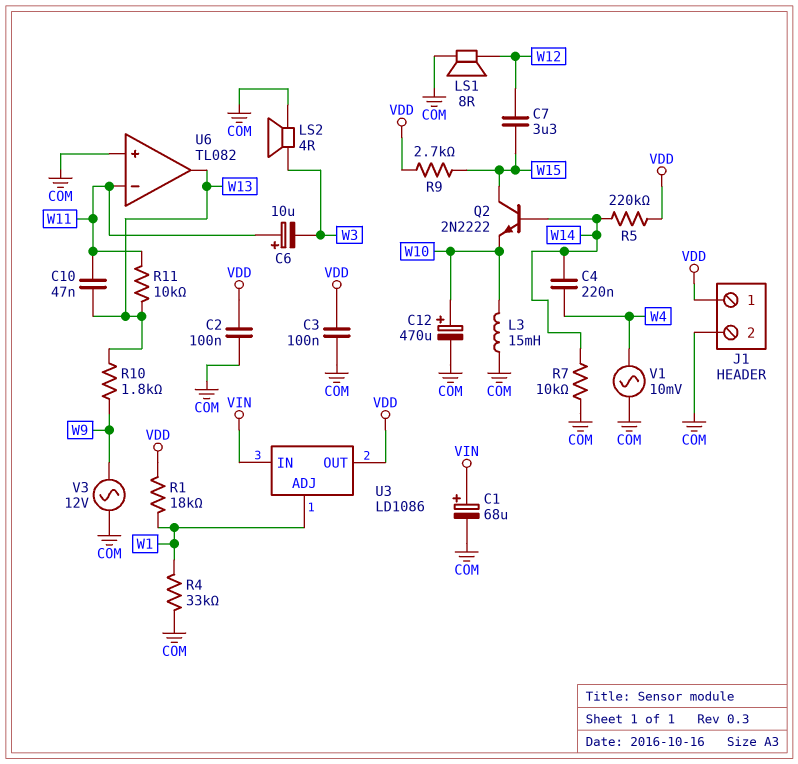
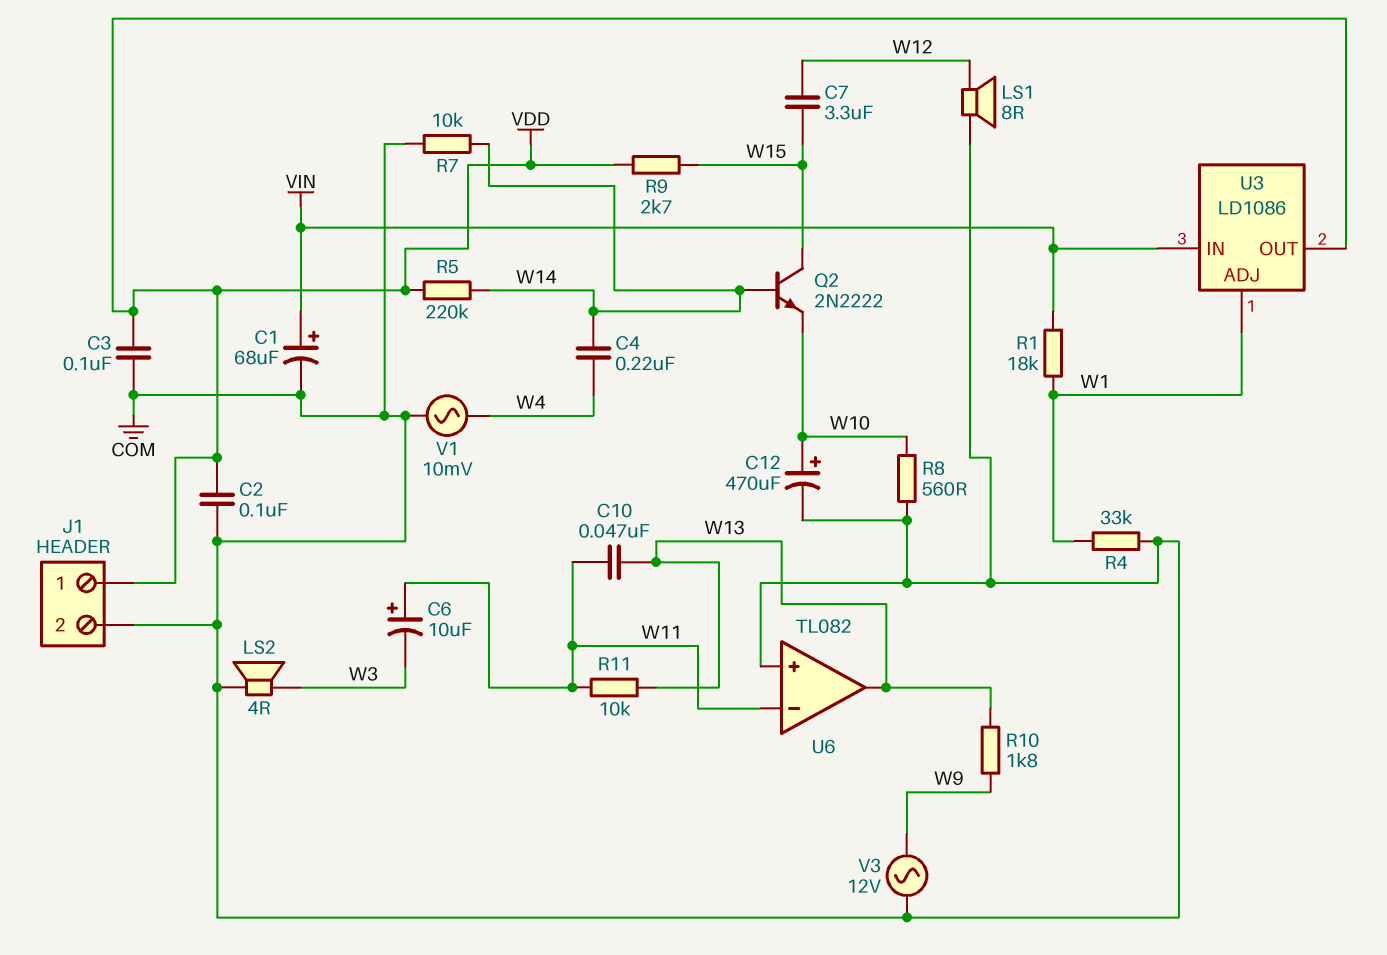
L3: 15mH (COM, W10) -> none
R1: 18k (VDD, W1) -> 18k (VIN, W1)
R8: none -> 560 (COM, W10)

